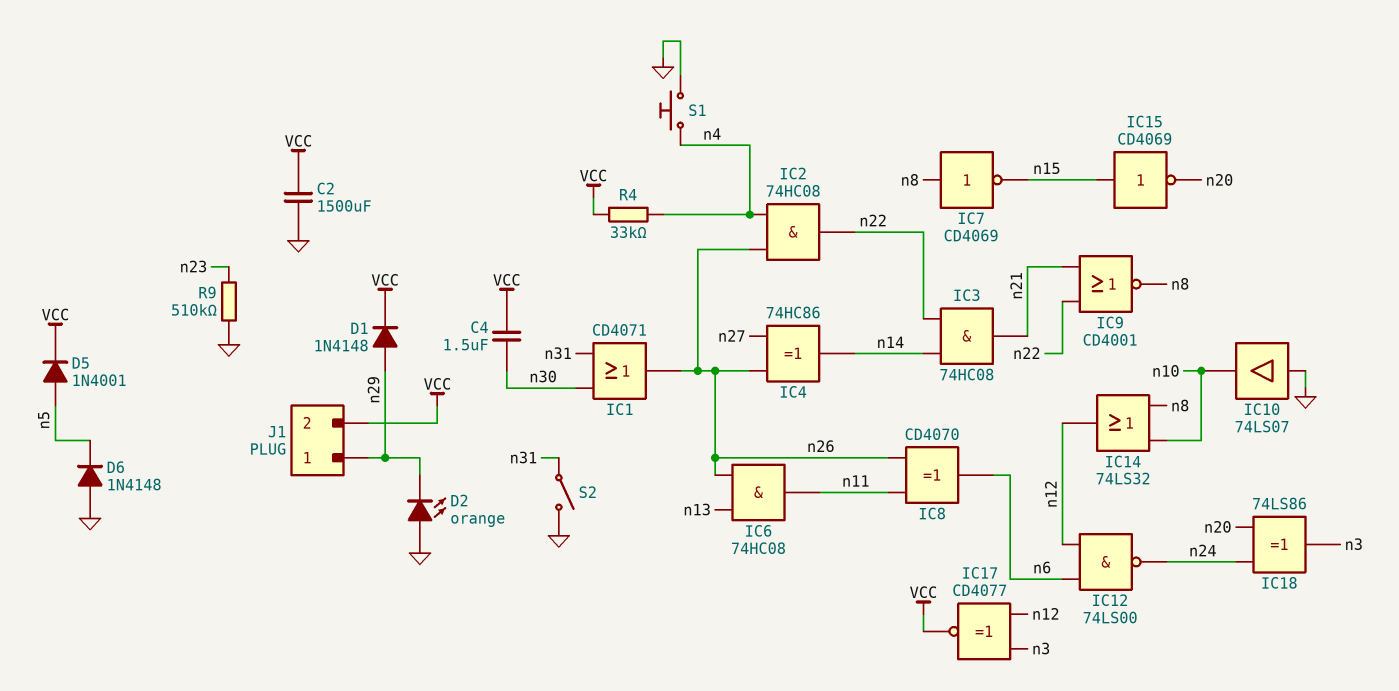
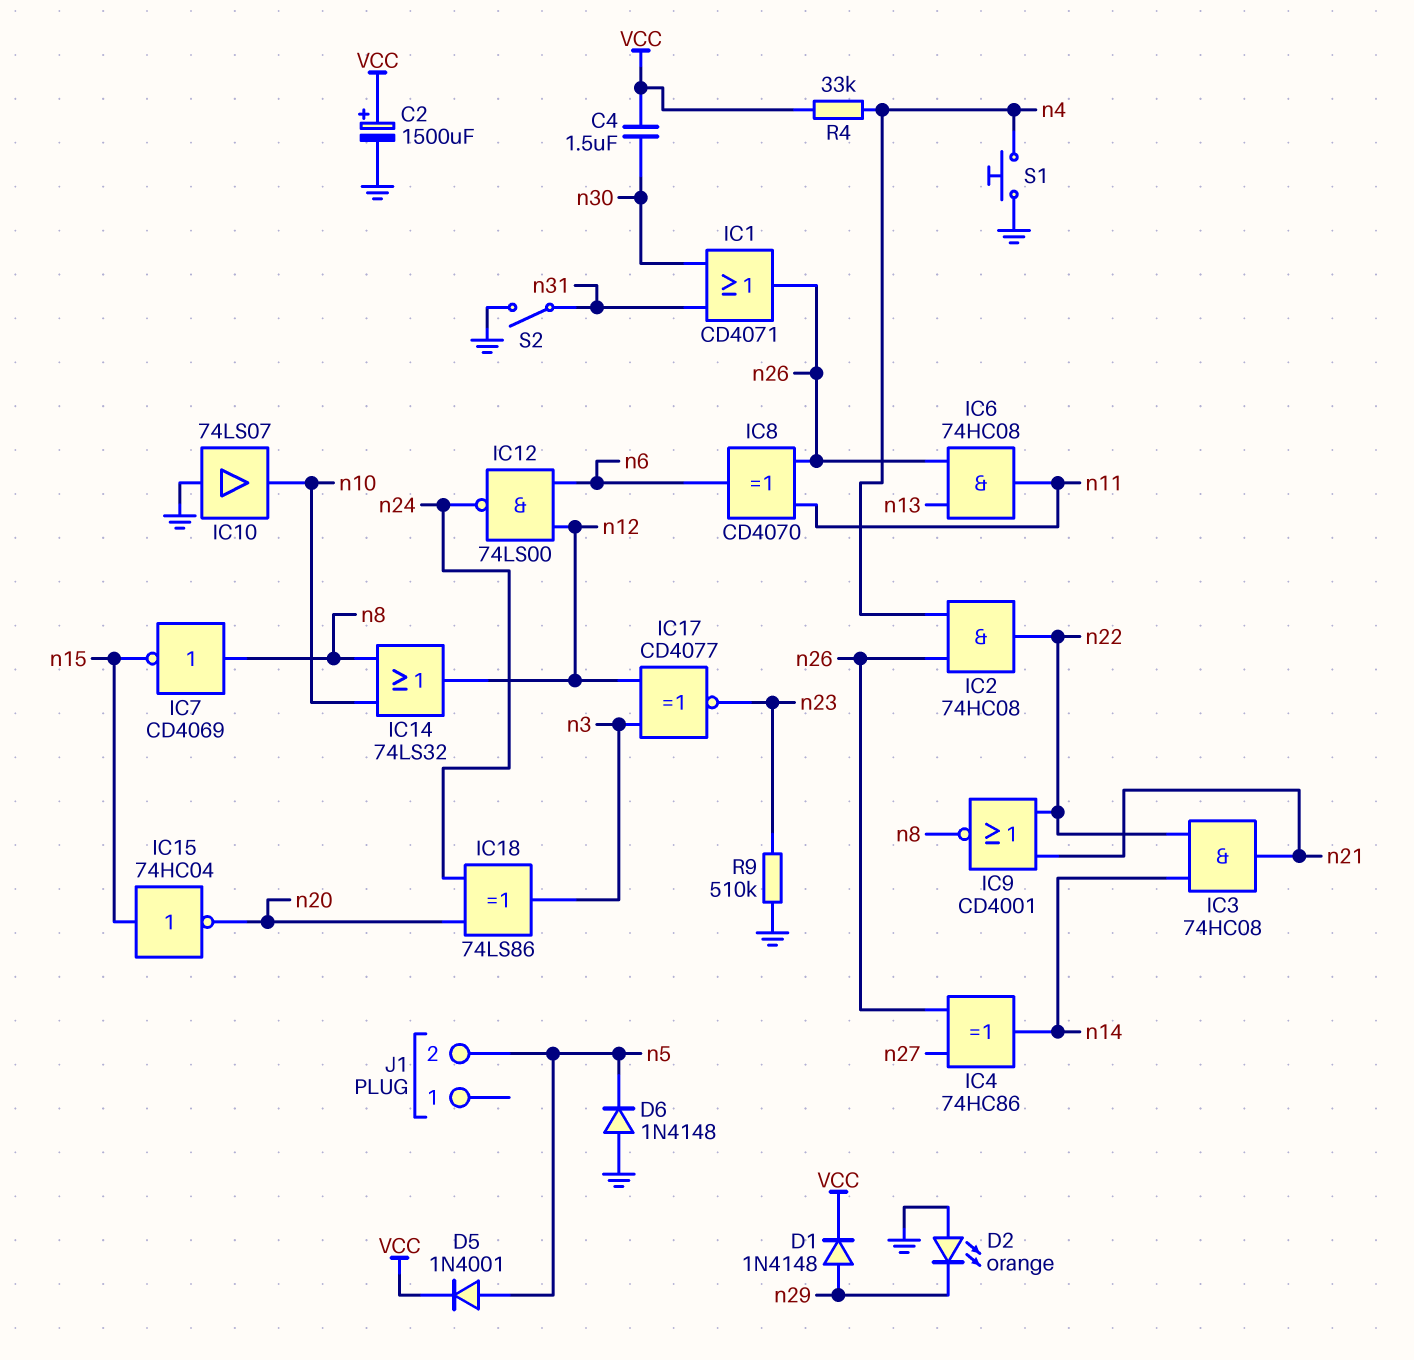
C2: 1500uF (GND, VCC) -> 1500uF (plus VCC, minus GND)
IC15: NOT CD4069 (in n15, out n20) -> NOT 74HC04 (in n15, out n20)
IC17: XNOR CD4077 (in n3, in n12, out VCC) -> XNOR CD4077 (in n3, in n12, out n23)
J1 pin 1: n29 -> none
J1 pin 2: VCC -> n5

